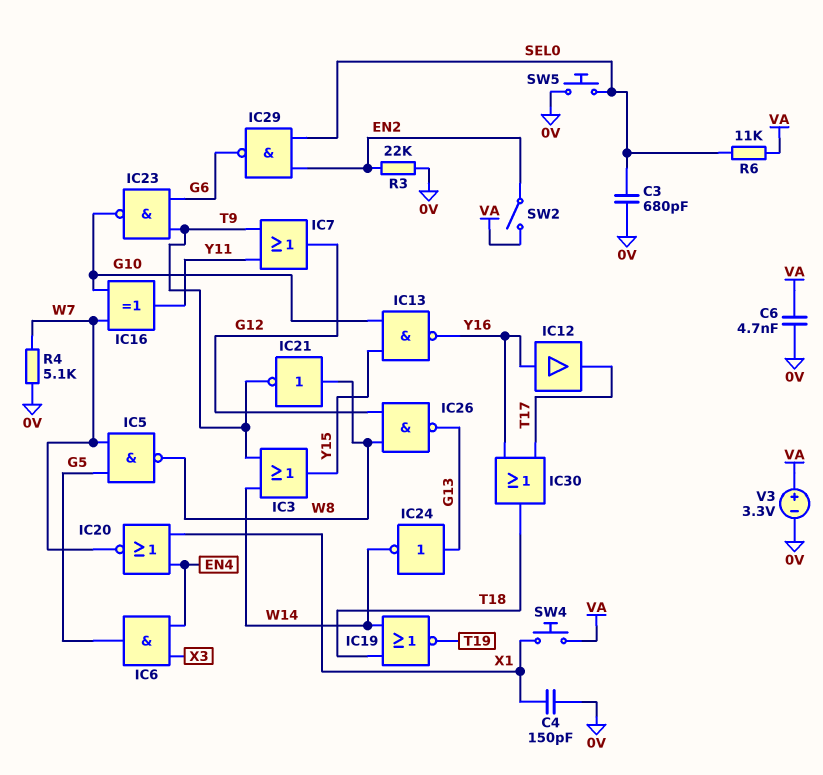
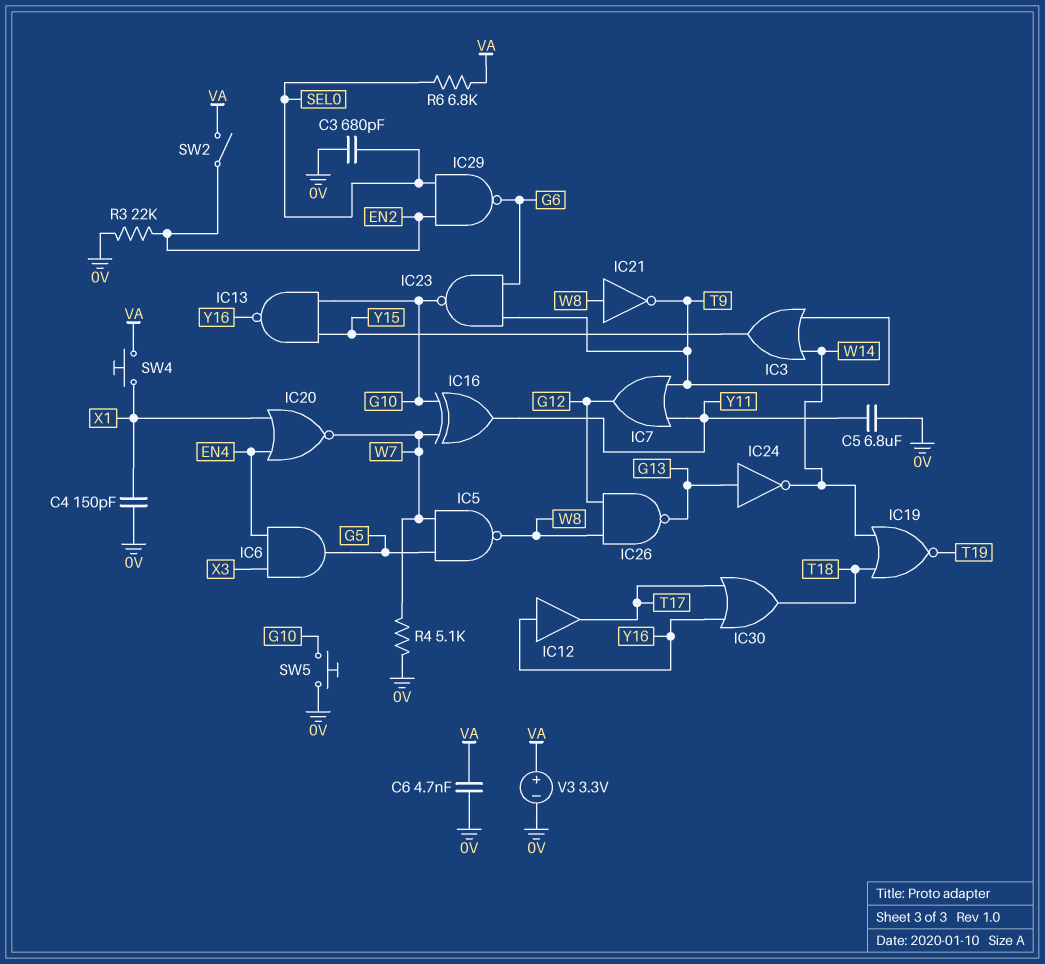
C5: none -> 6.8uF (0V, Y11)
R6: 11k (SEL0, VA) -> 6.8k (SEL0, VA)
SW5: button (0V, SEL0) -> button (0V, G10)

